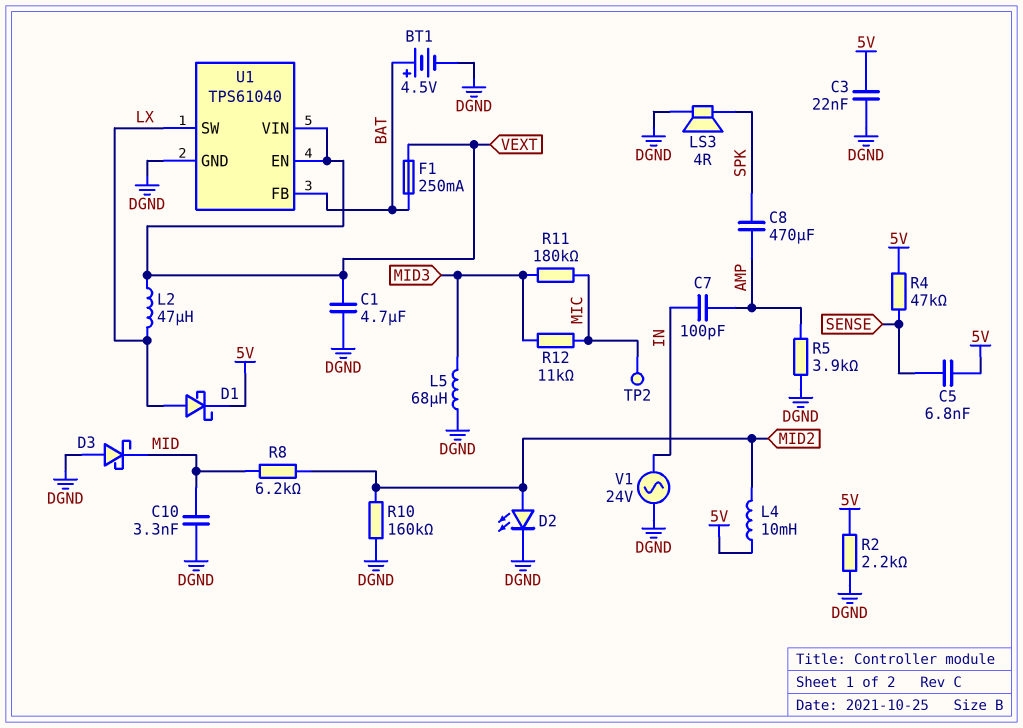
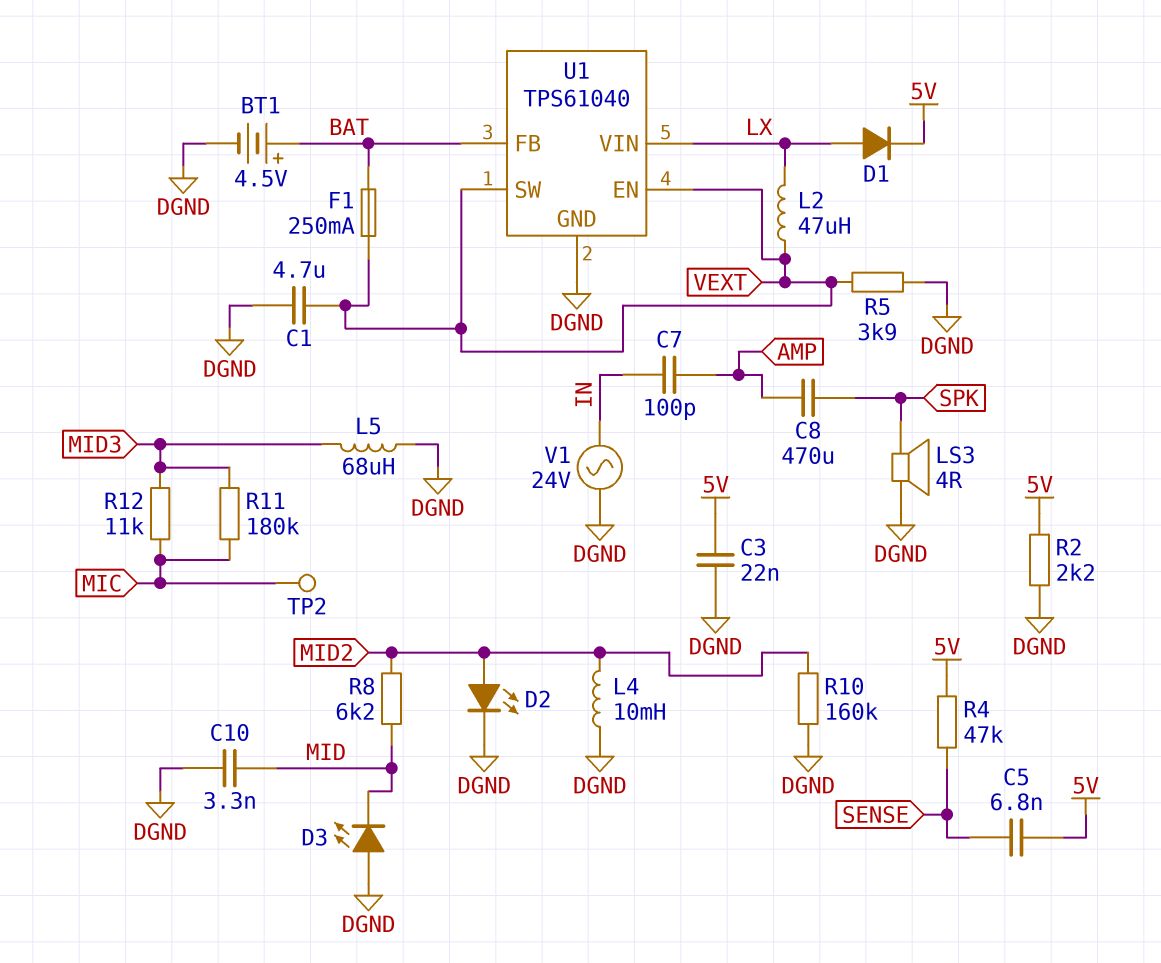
D1: schottky (A LX, K 5V) -> diode (A LX, K 5V)
D3: schottky (A DGND, K MID) -> LED (A DGND, K MID)
L4: 10mH (5V, MID2) -> 10mH (DGND, MID2)
R5: 3.9k (AMP, DGND) -> 3.9k (DGND, VEXT)
U1 pin SW: LX -> VEXT
U1 pin VIN: VEXT -> LX

